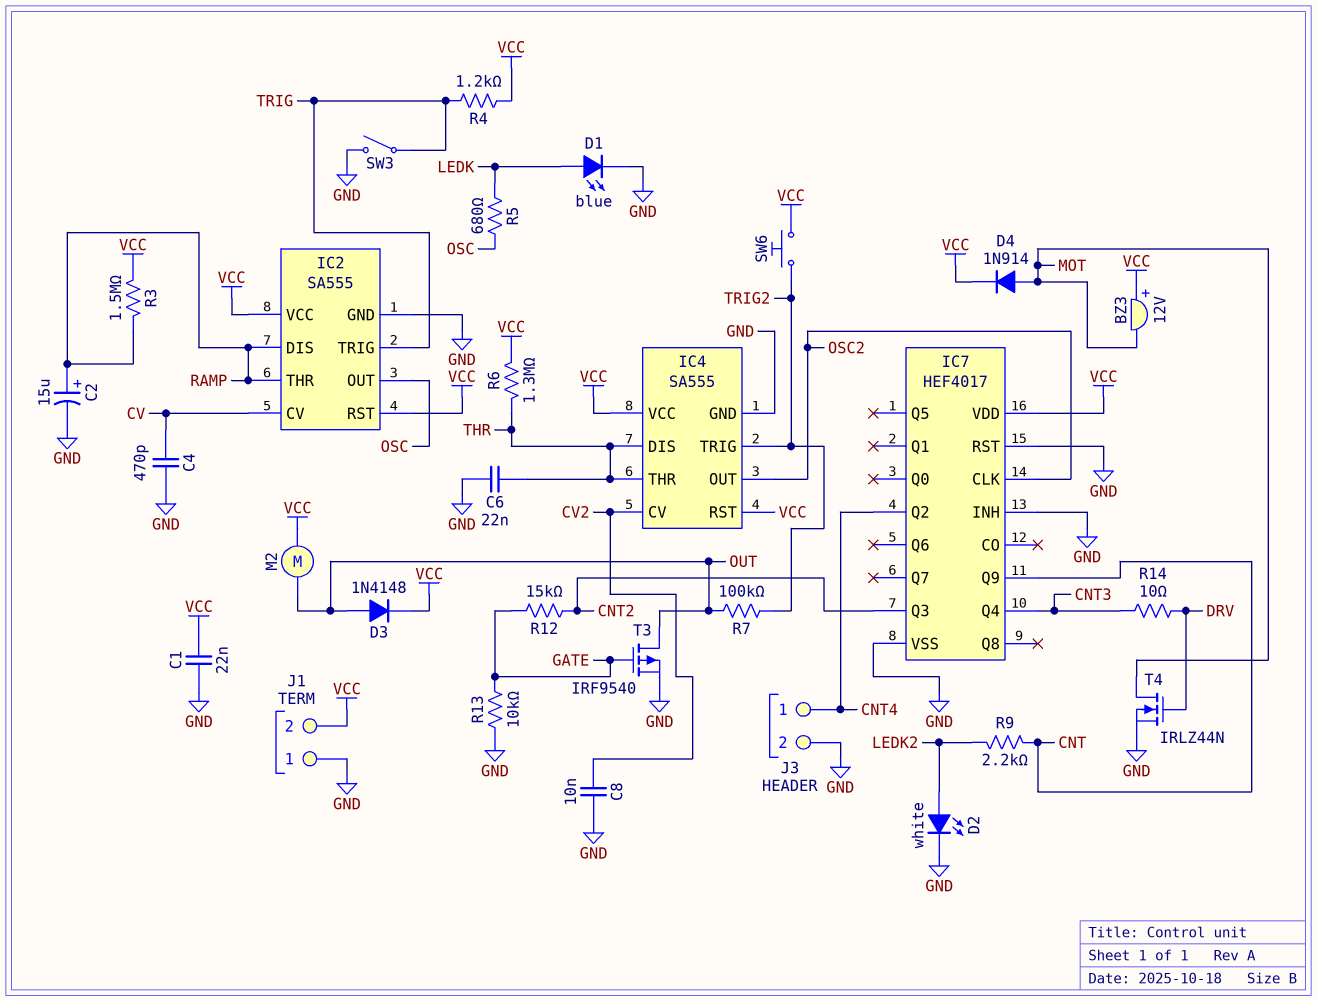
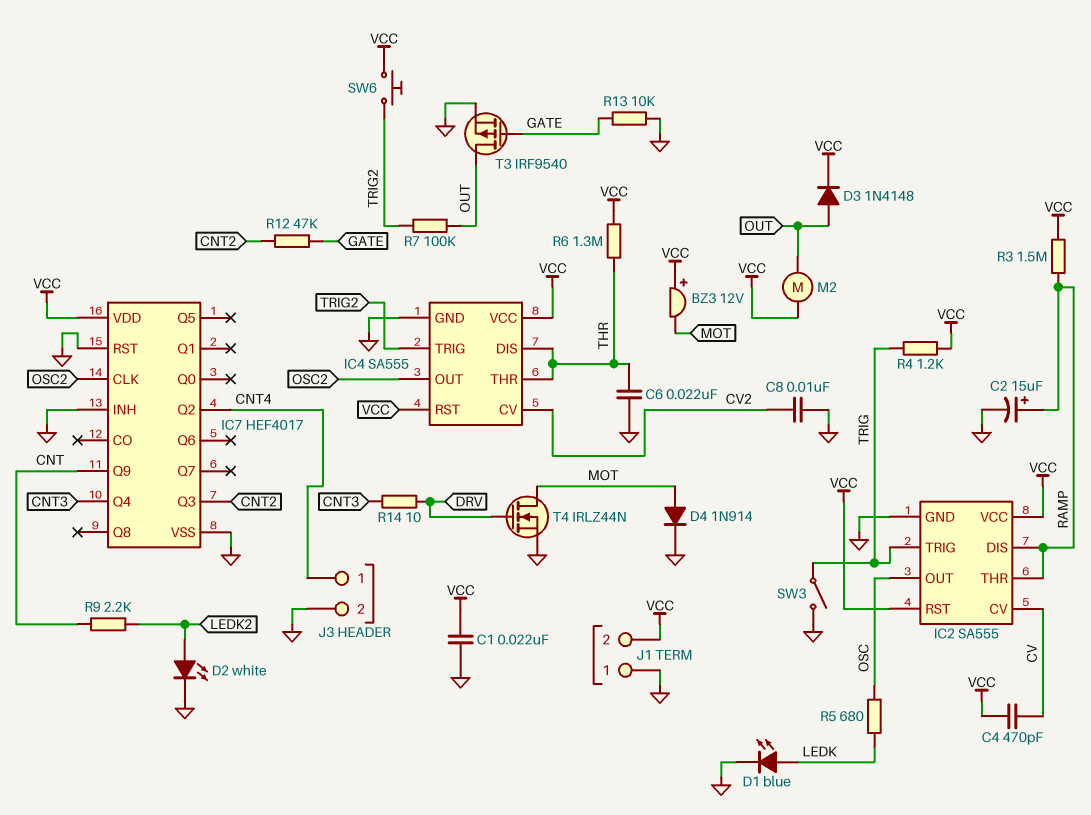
C4: 470pF (CV, GND) -> 470pF (CV, VCC)
D4: diode 1N914 (A MOT, K VCC) -> diode 1N914 (A MOT, K GND)
R12: 15k (CNT2, GATE) -> 47k (CNT2, GATE)

